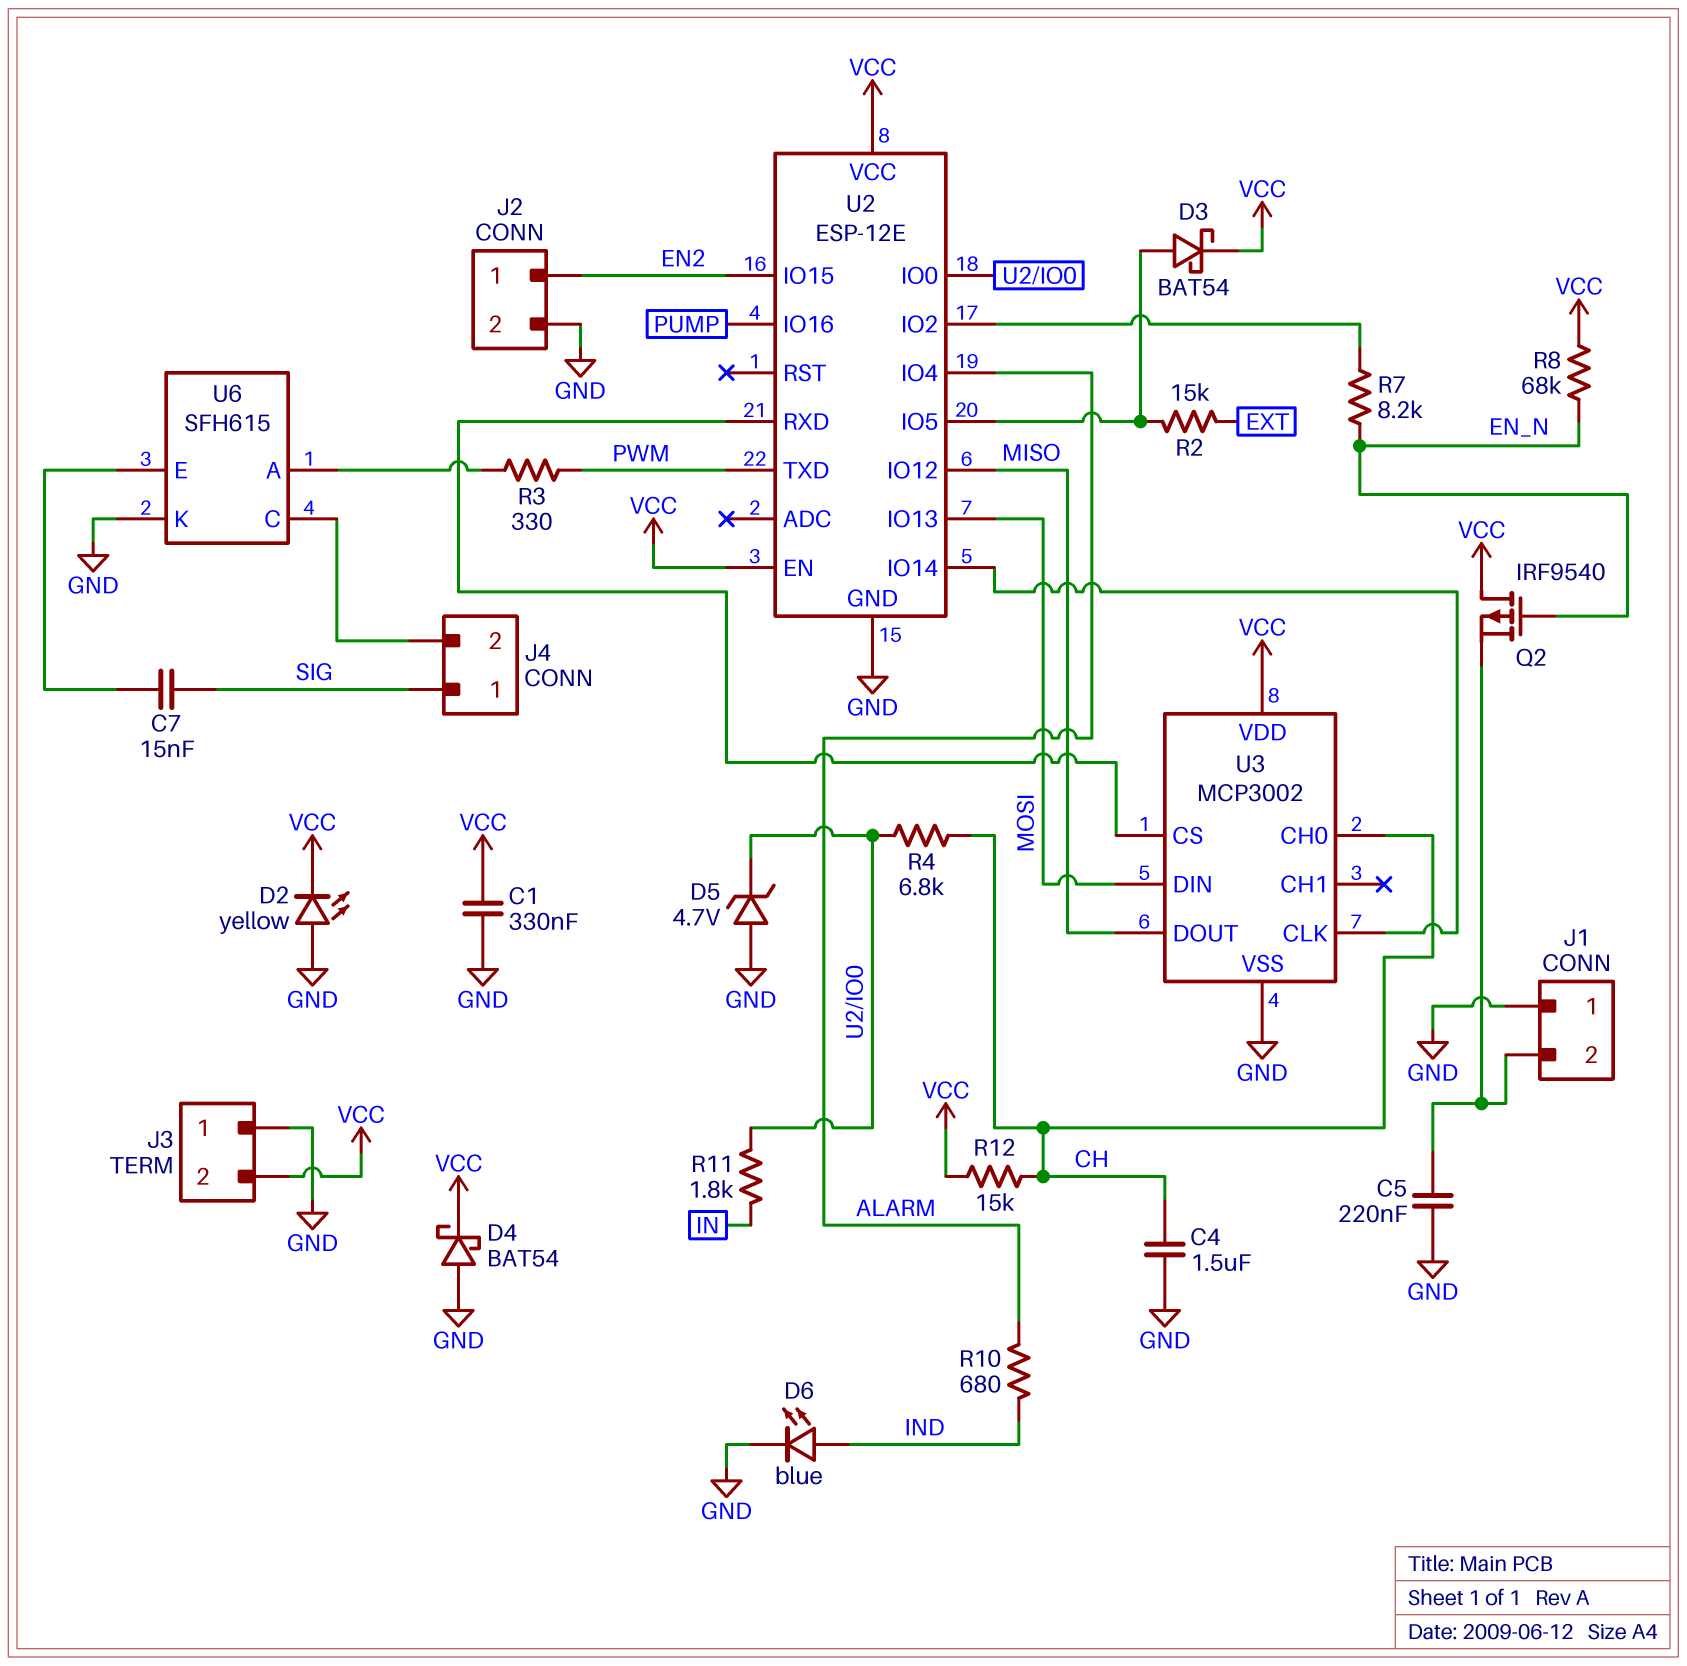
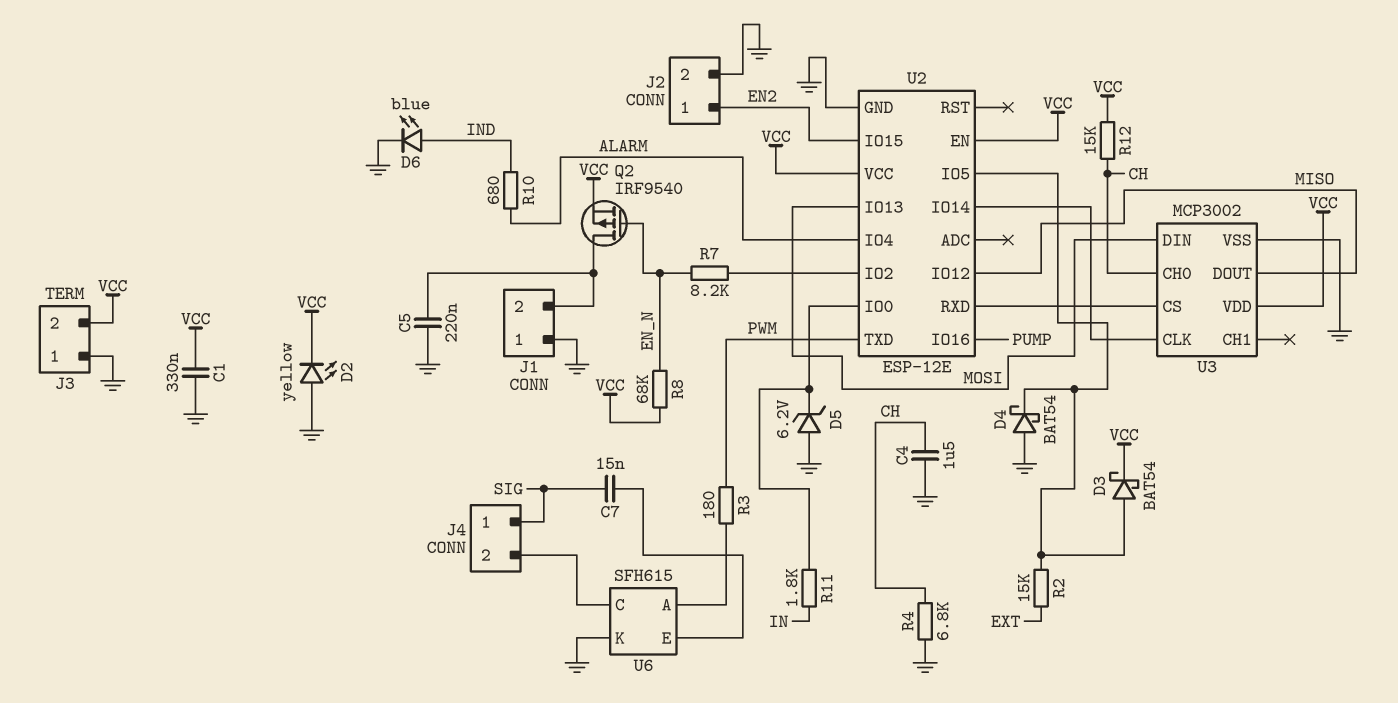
D4: schottky BAT54 (A GND, K VCC) -> schottky BAT54 (A GND, K U2/IO5)
D5: zener 4.7V (A GND, K U2/IO0) -> zener 6.2V (A GND, K U2/IO0)
Q2: PMOS IRF9540 (G EN_N, D VCC, S J1/2) -> PMOS IRF9540 (G EN_N, D J1/2, S VCC)
R3: 330 (PWM, U6/A) -> 180 (PWM, U6/A)
R4: 6.8k (CH, U2/IO0) -> 6.8k (CH, GND)

